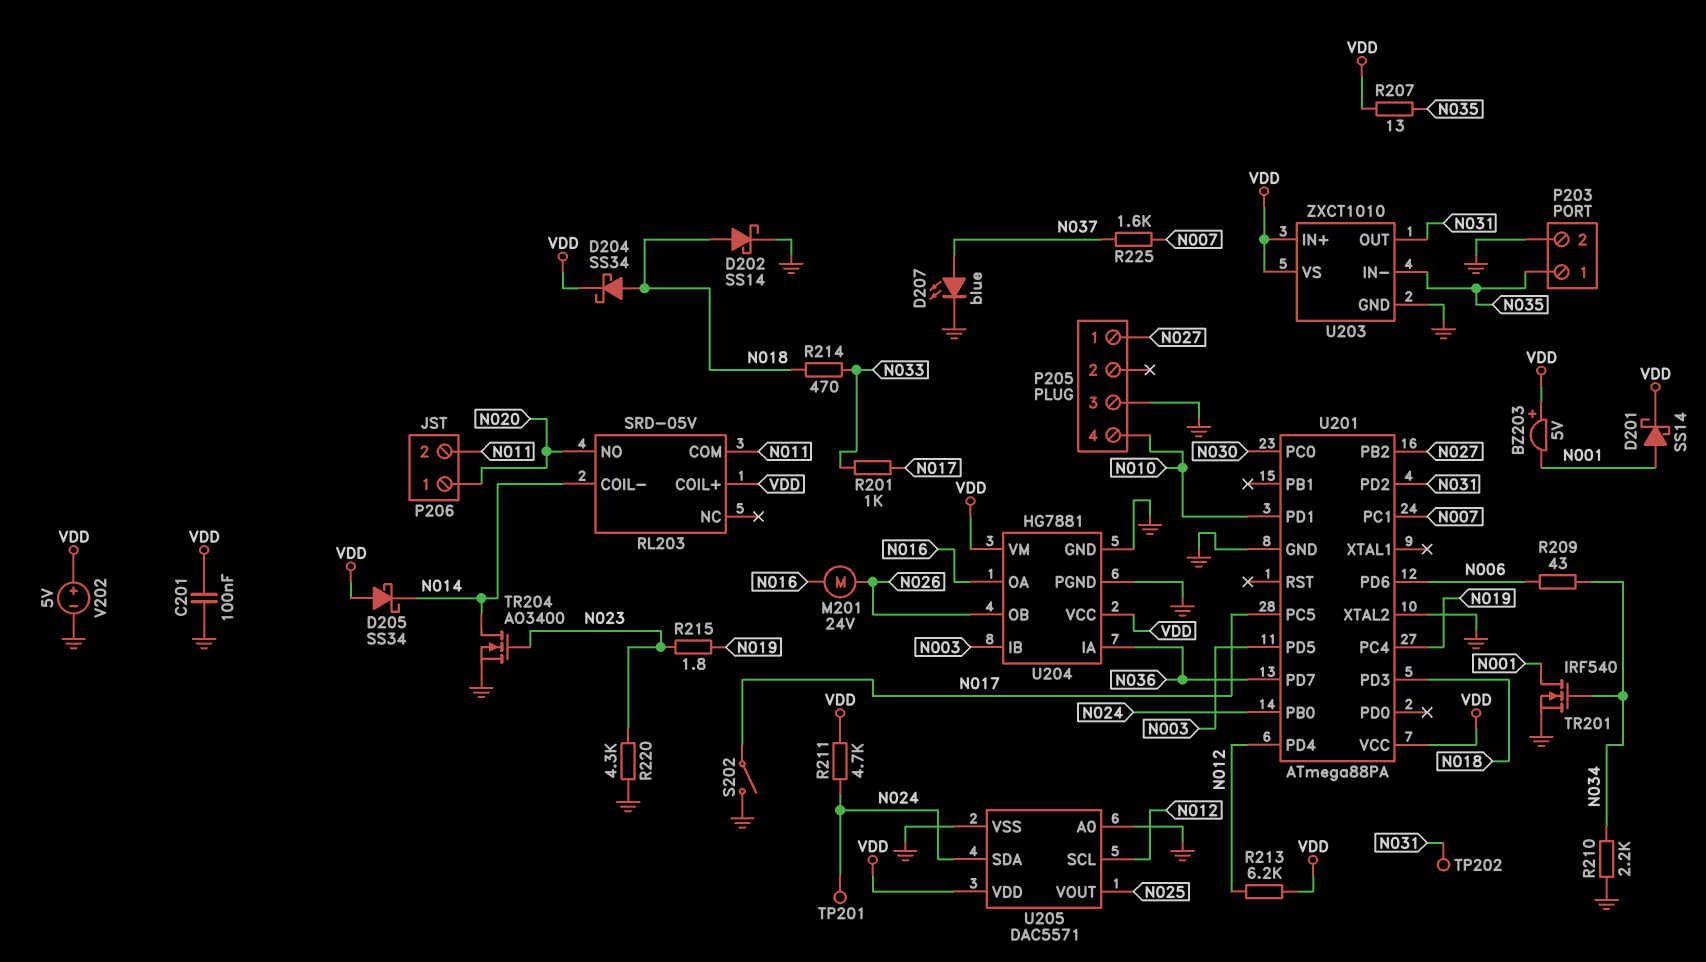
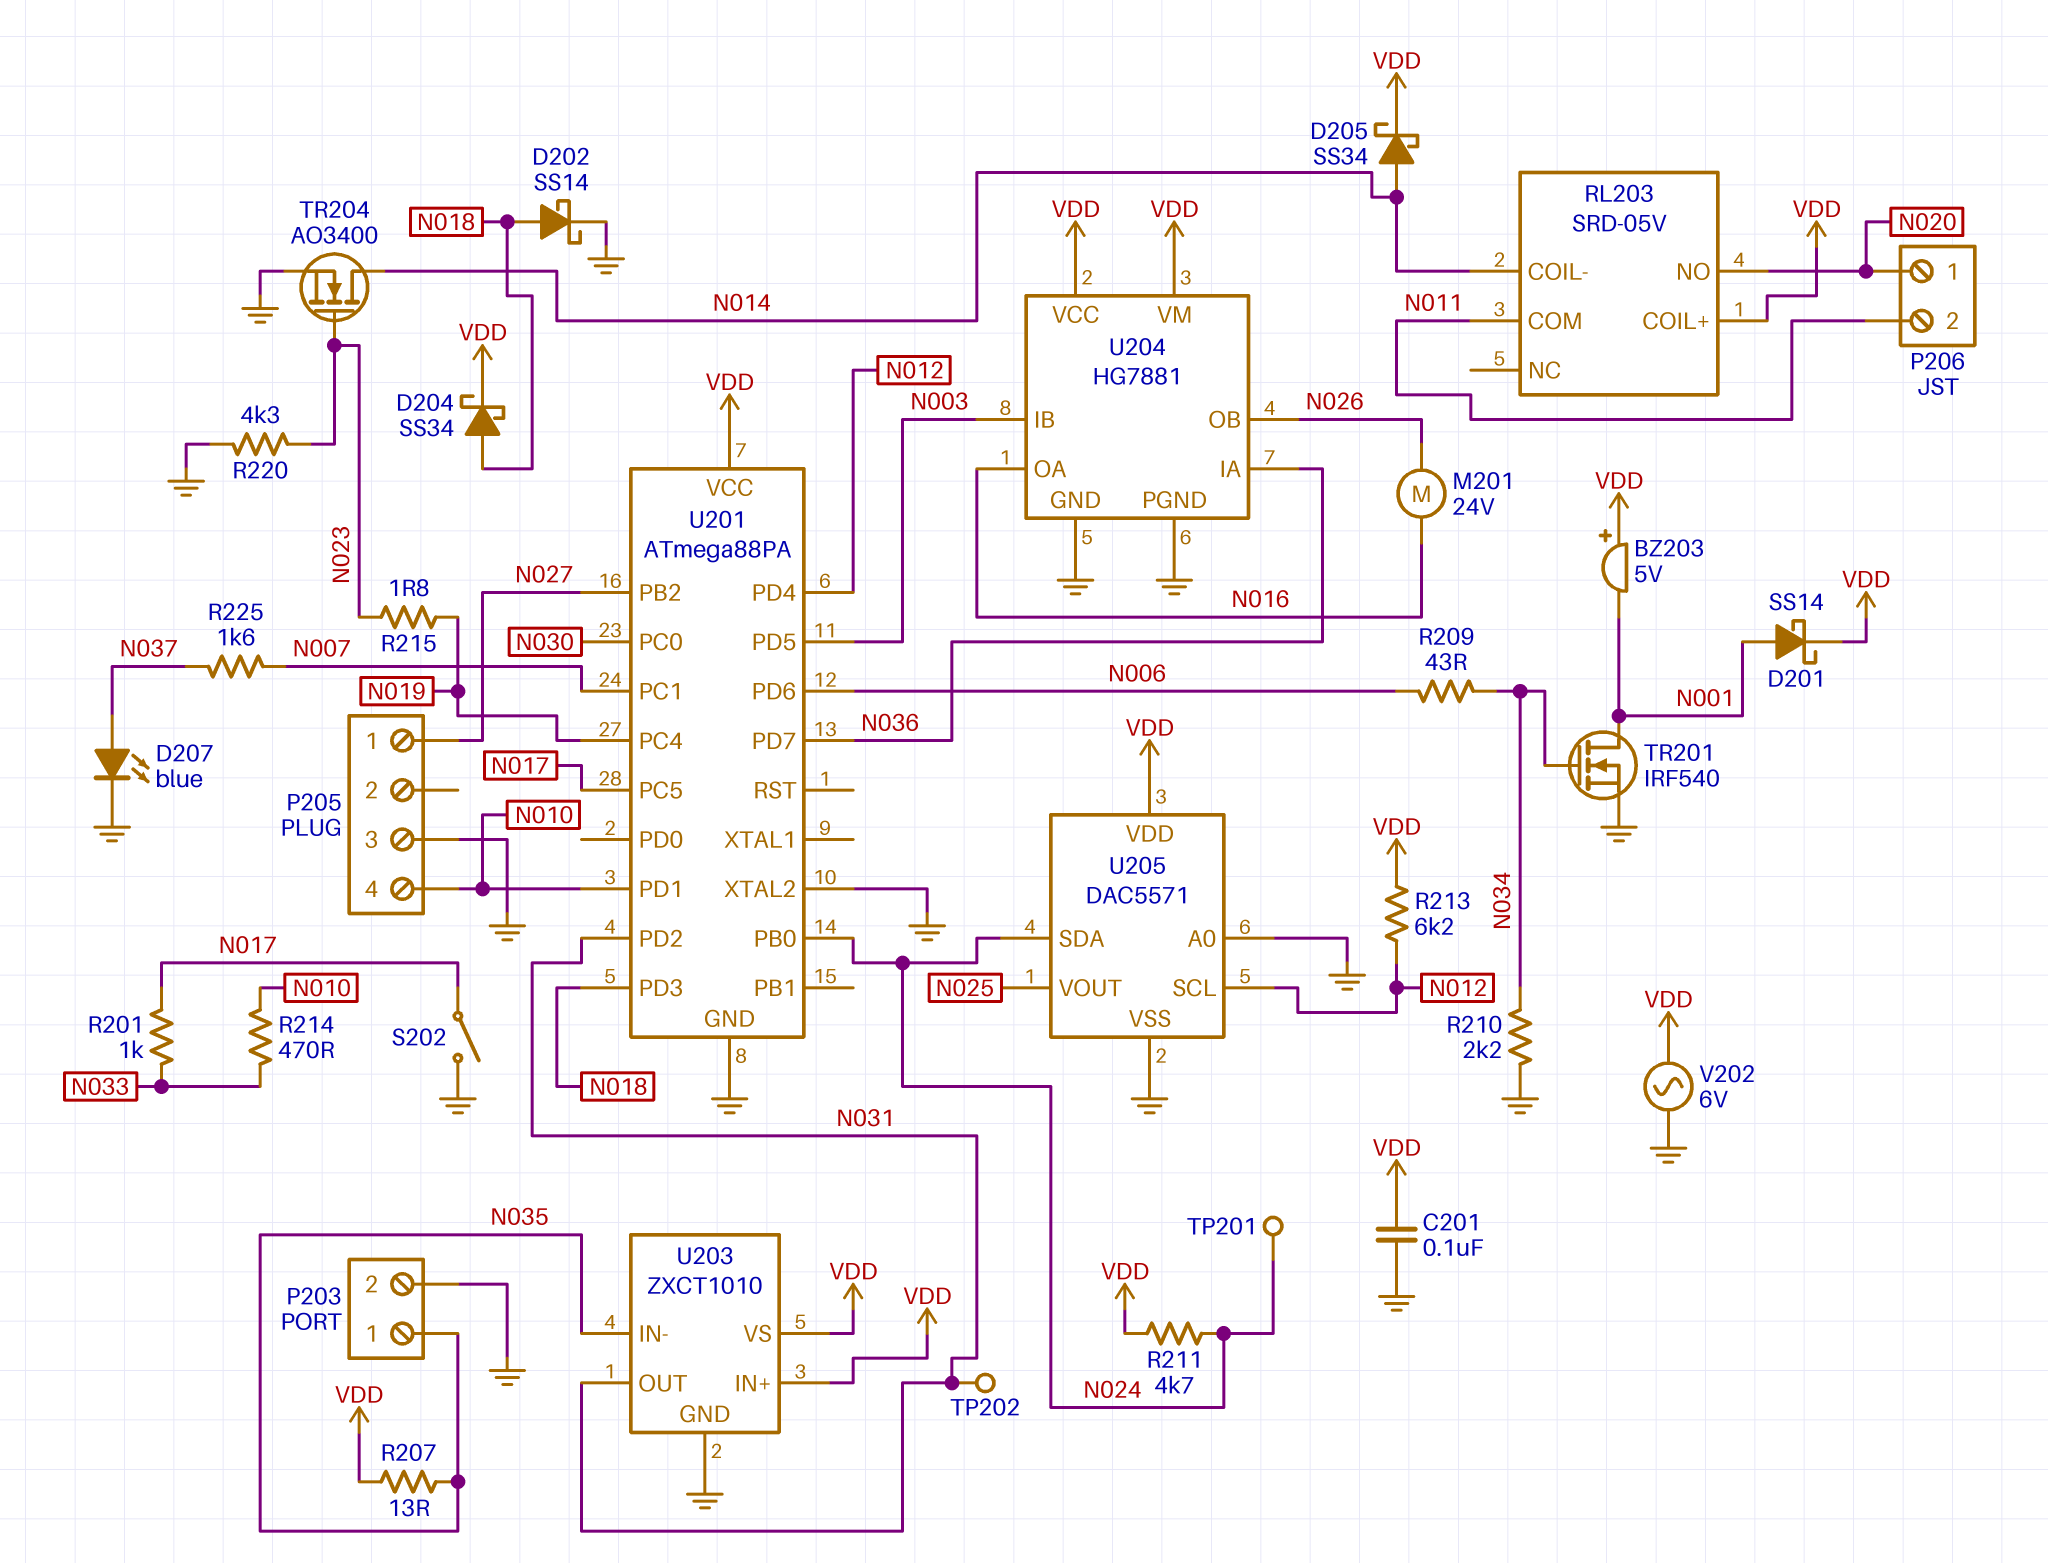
D205: schottky SS34 (A VDD, K N014) -> schottky SS34 (A N014, K VDD)
R214: 470 (N018, N033) -> 470 (N010, N033)
V202: 5V (plus VDD, minus GND) -> AC 6V (GND, VDD)

